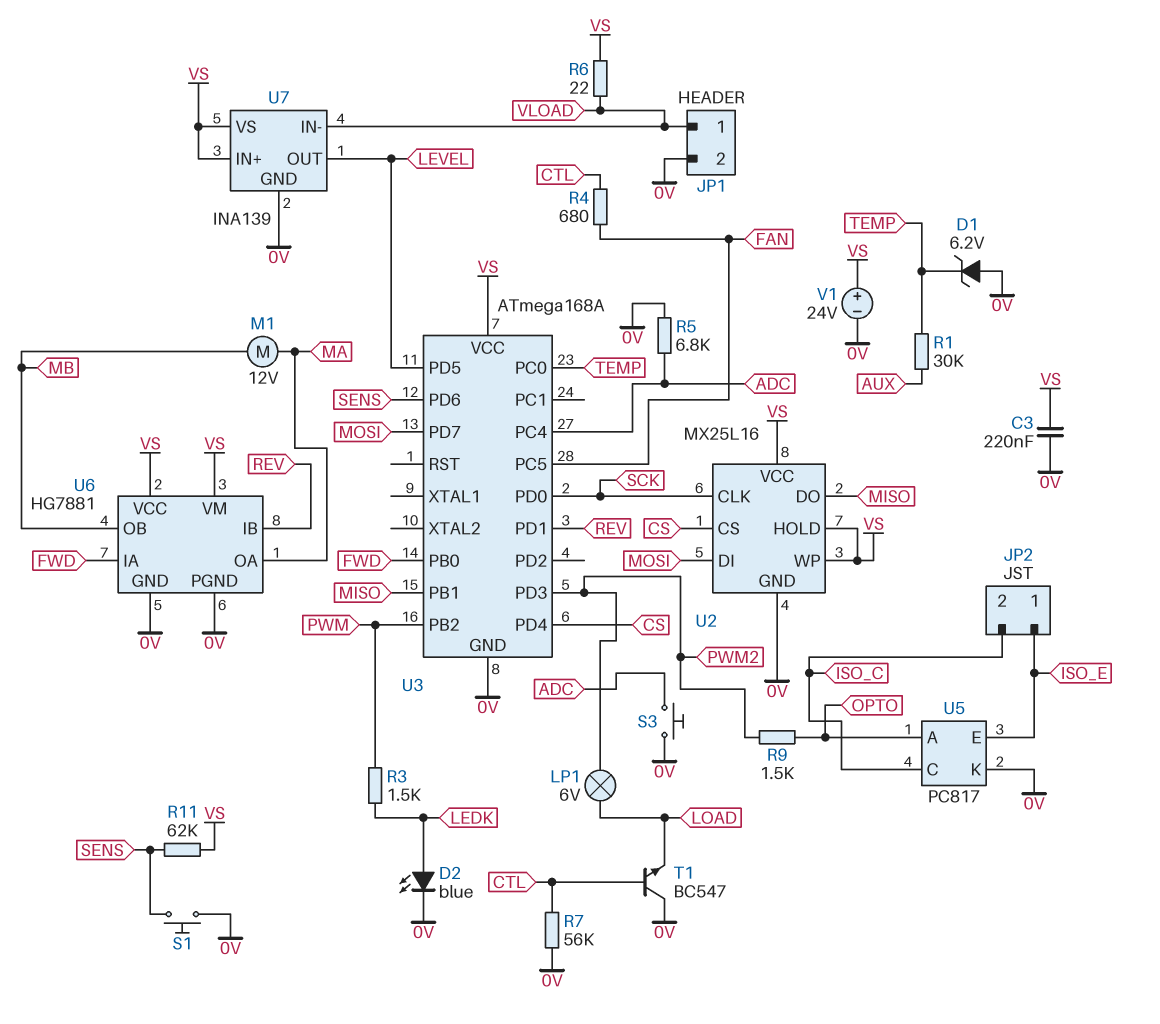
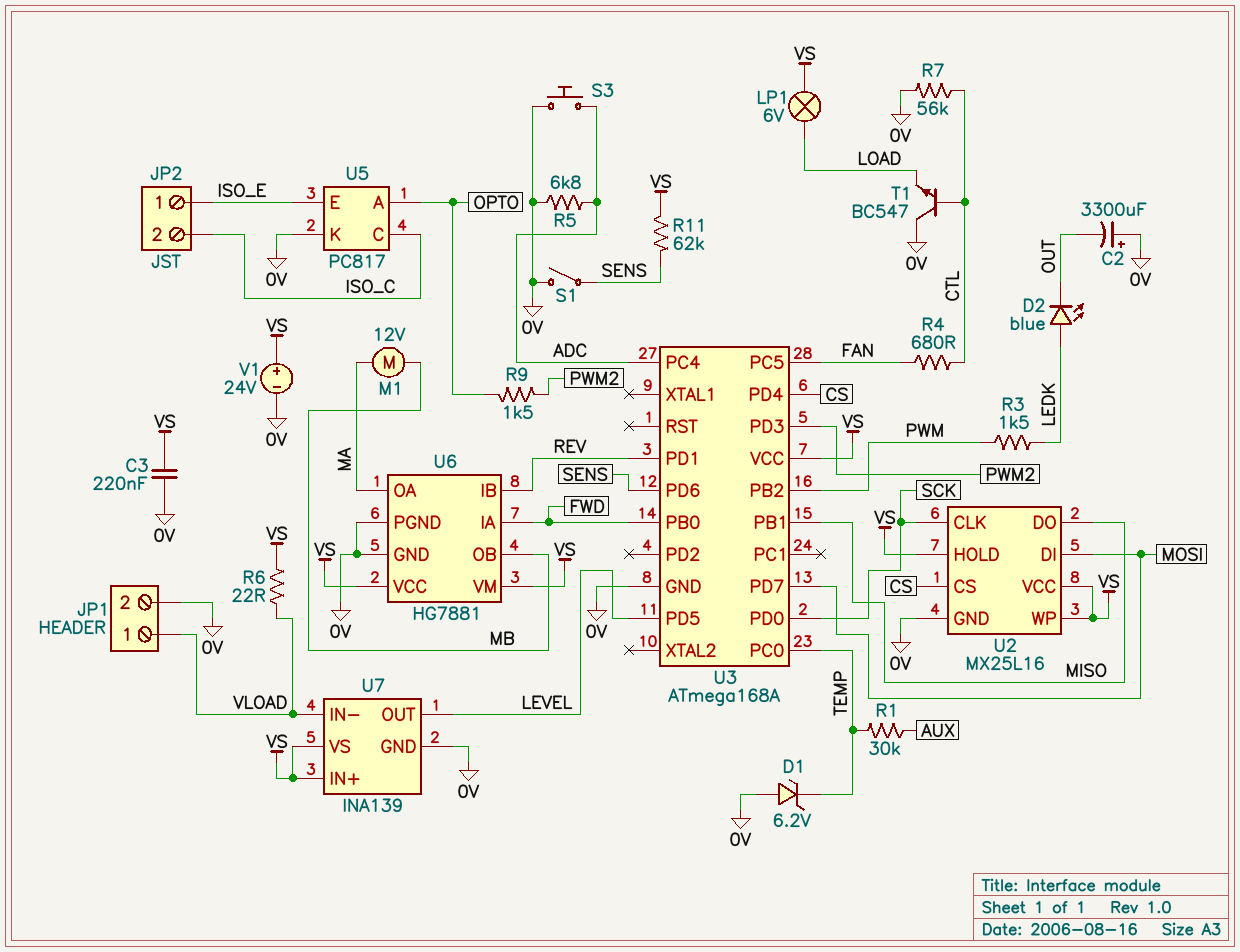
C2: none -> 3300uF (plus 0V, minus OUT)
D2: LED blue (A LEDK, K 0V) -> LED blue (A LEDK, K OUT)
LP1: lamp 6V (LOAD, PWM2) -> lamp 6V (LOAD, VS)
S1: button (0V, SENS) -> switch (0V, SENS)

